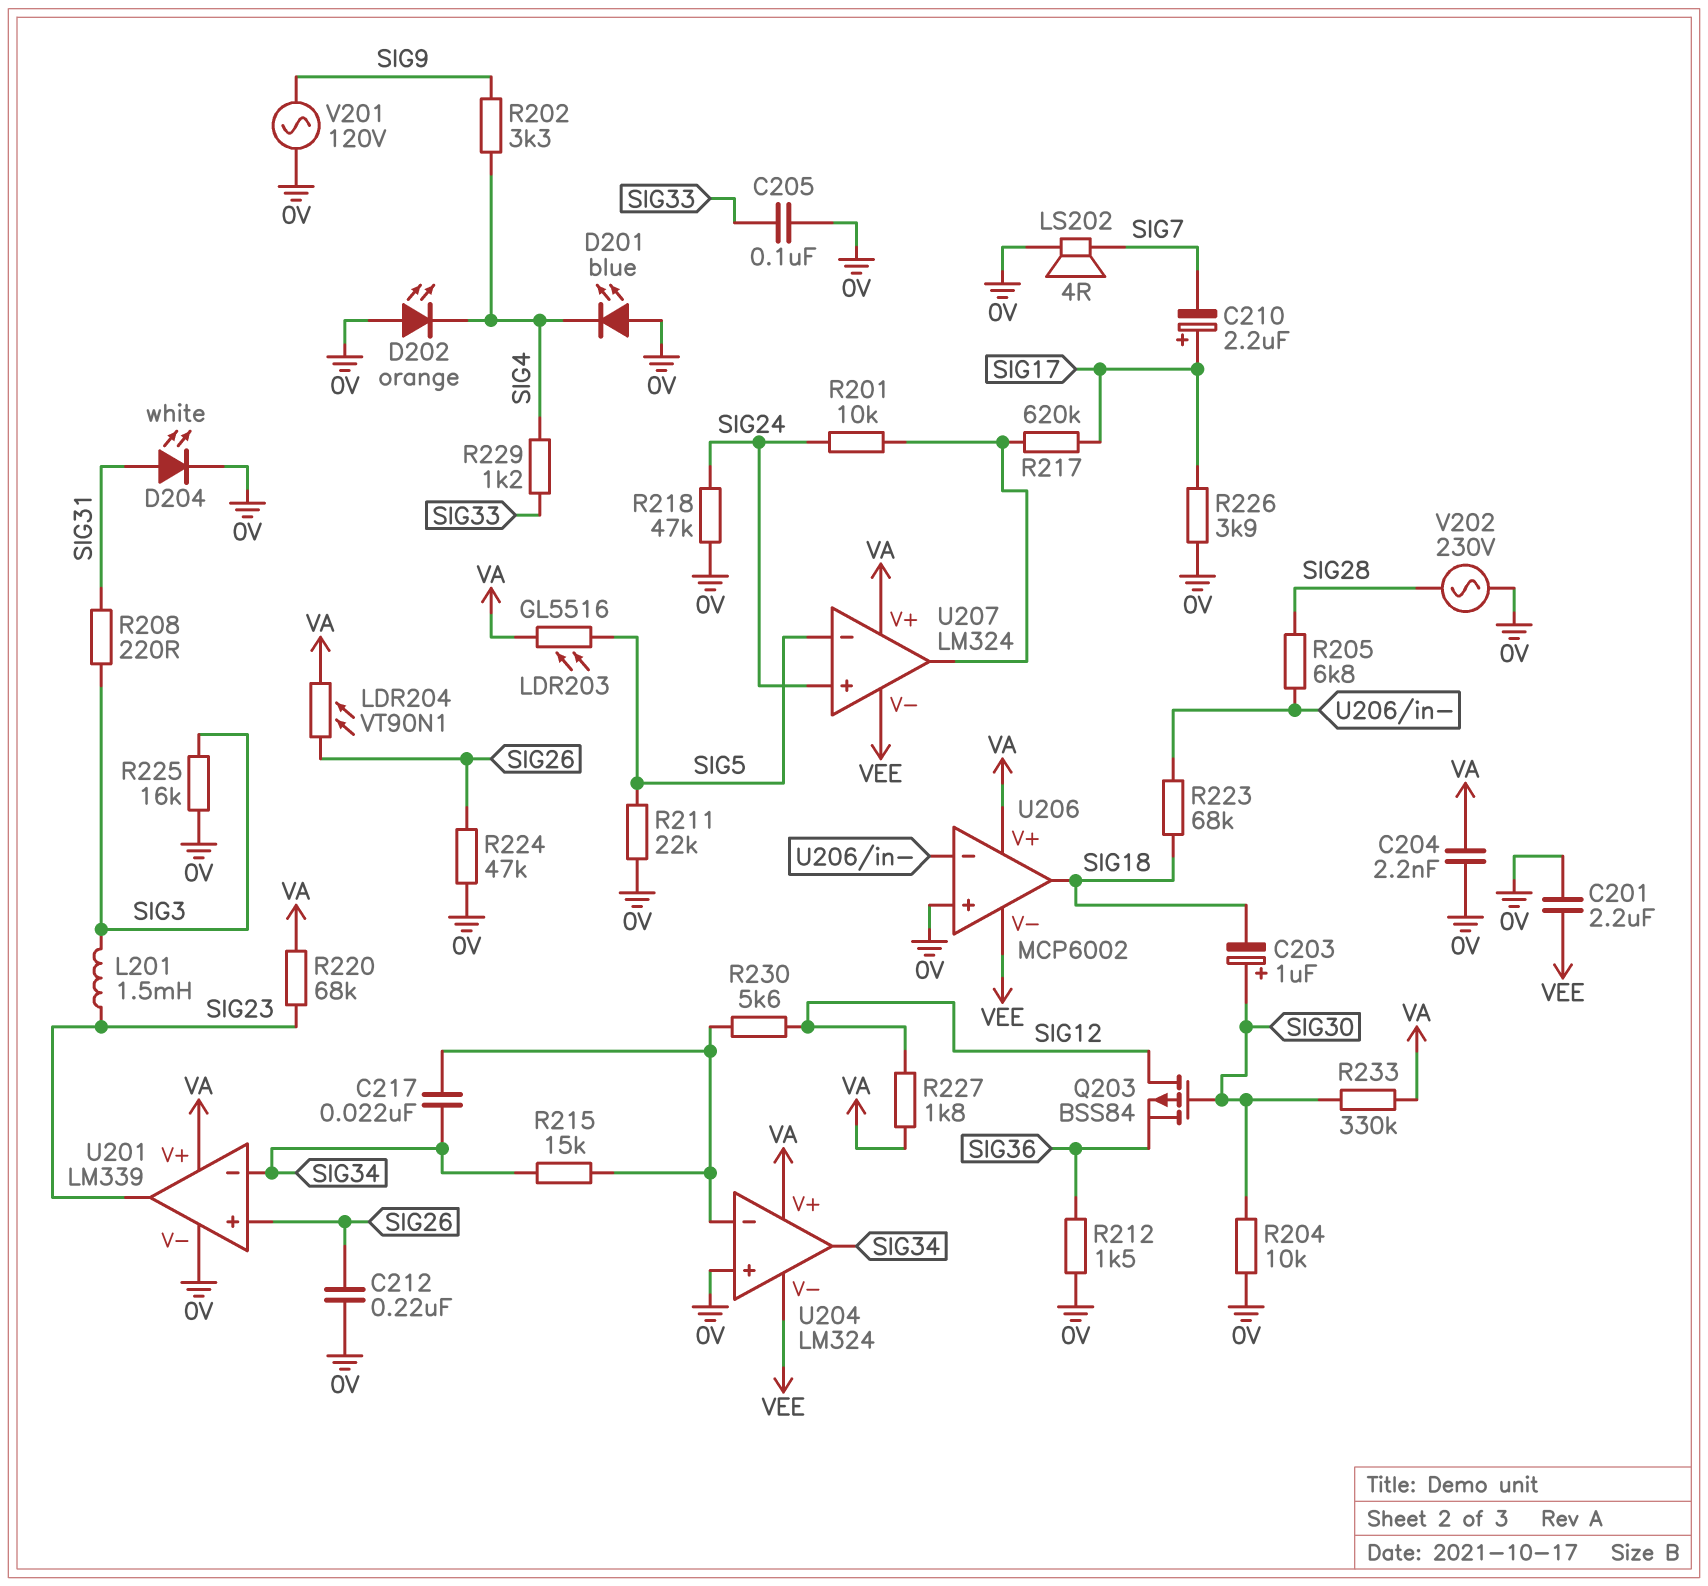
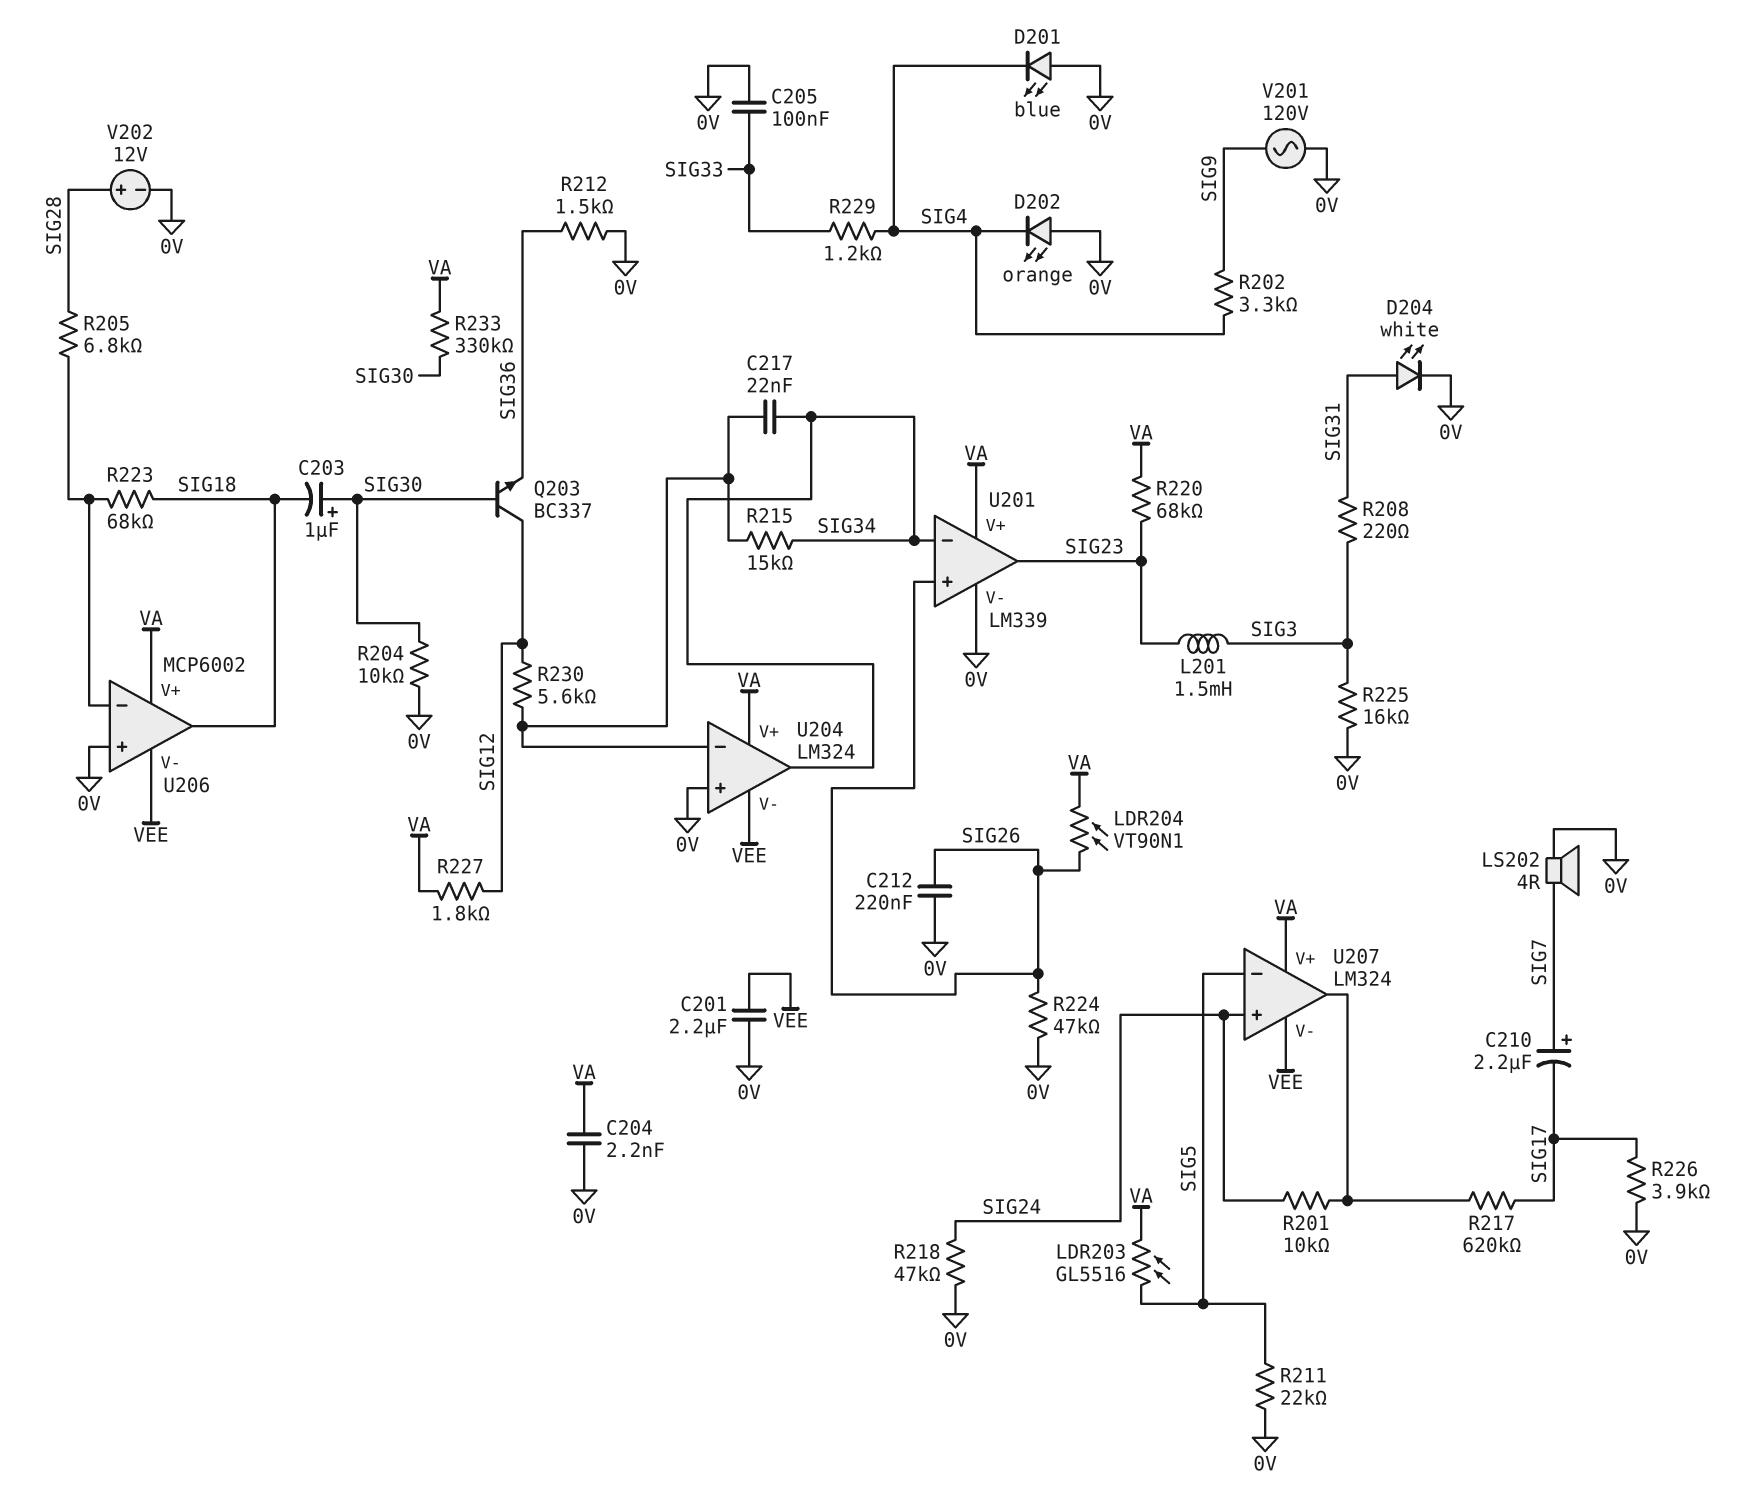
C210: 2.2uF (plus SIG17, minus SIG7) -> 2.2uF (plus SIG7, minus SIG17)
Q203: PMOS BSS84 (G SIG30, D SIG12, S SIG36) -> NPN BC337 (B SIG30, C SIG12, E SIG36)
V202: AC 230V (0V, SIG28) -> 12V (plus SIG28, minus 0V)

